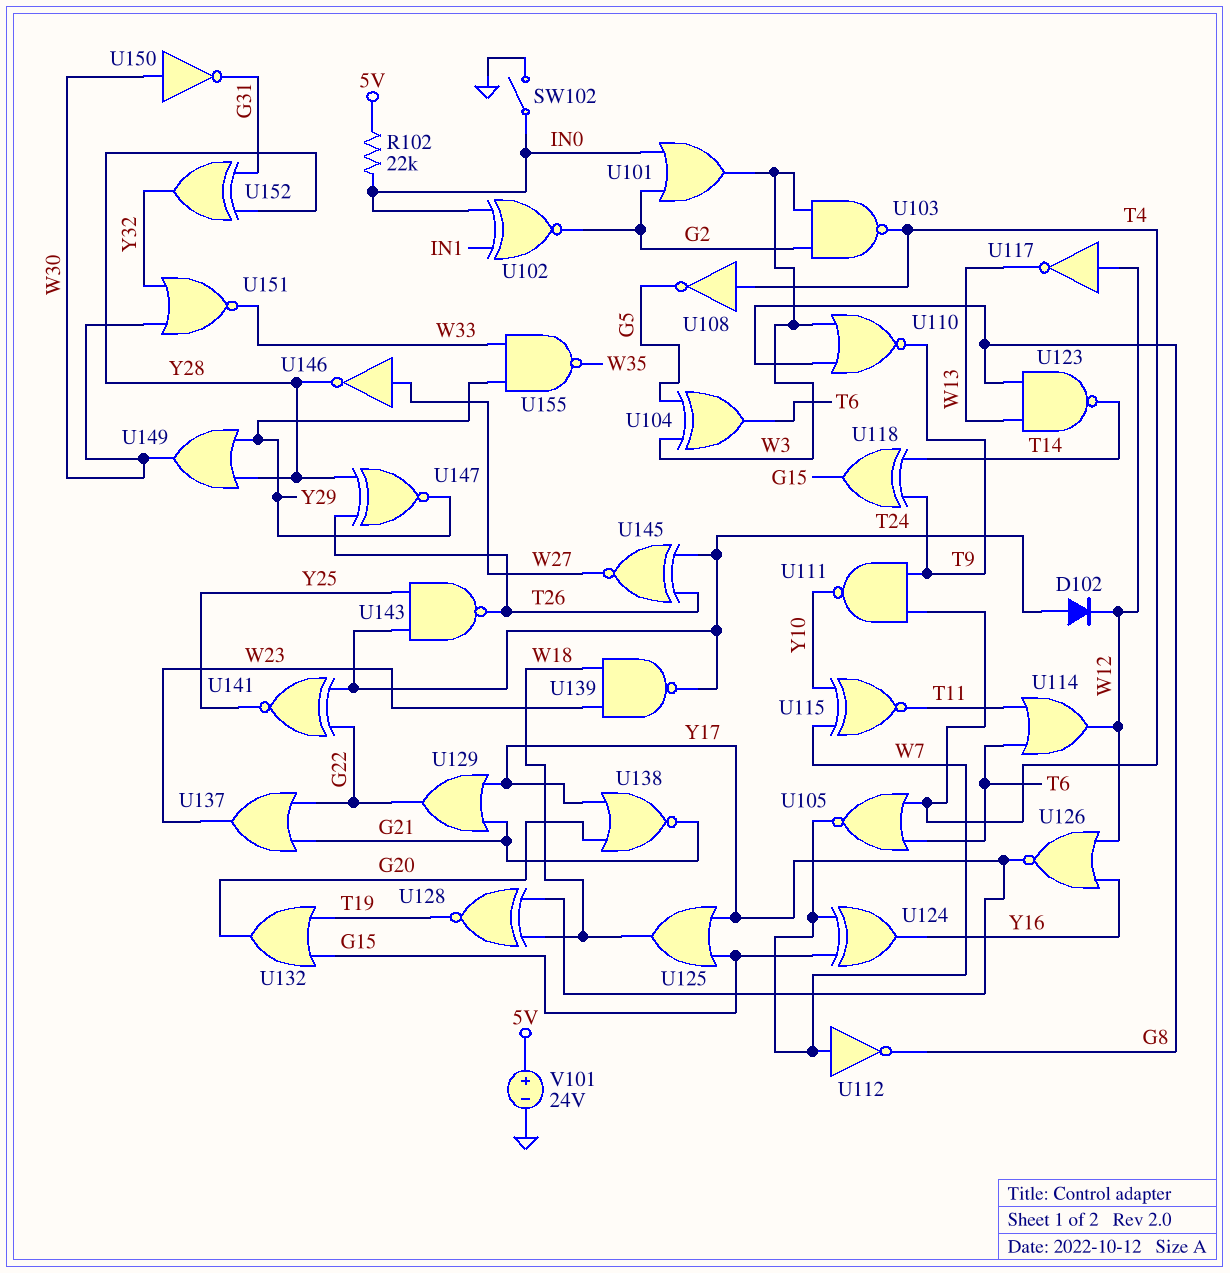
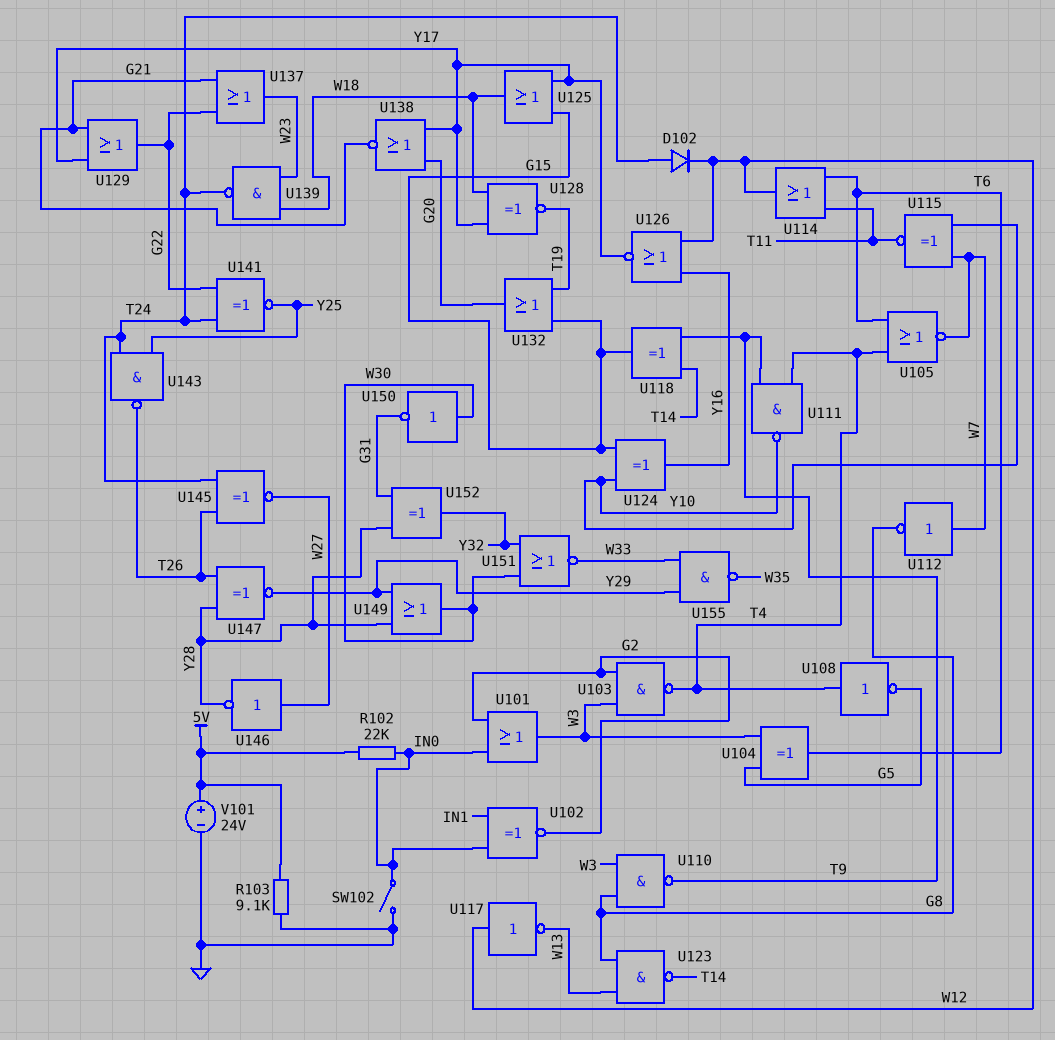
R103: none -> 9.1k (5V, GND)
U110: NOR (in G8, in W3, out T9) -> NAND (in G8, in W3, out T9)
U124: XOR (in G15, in W7, out Y16) -> XOR (in G15, in Y10, out Y16)

